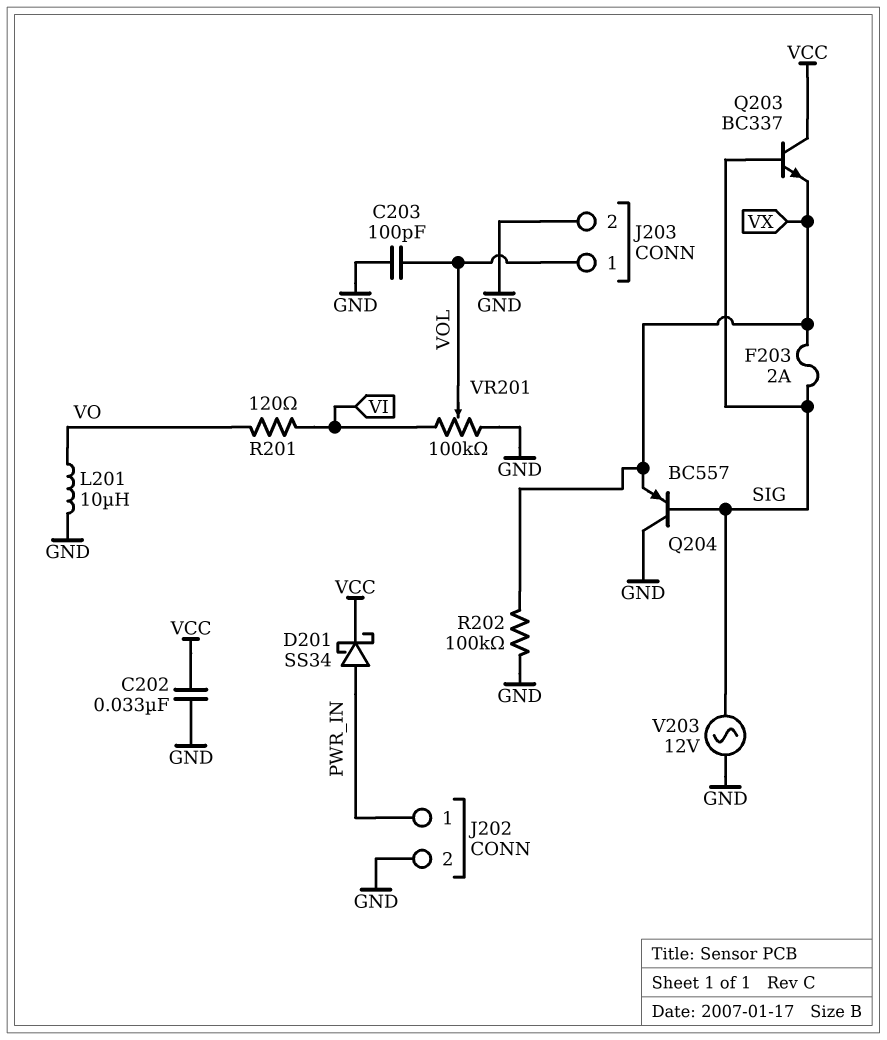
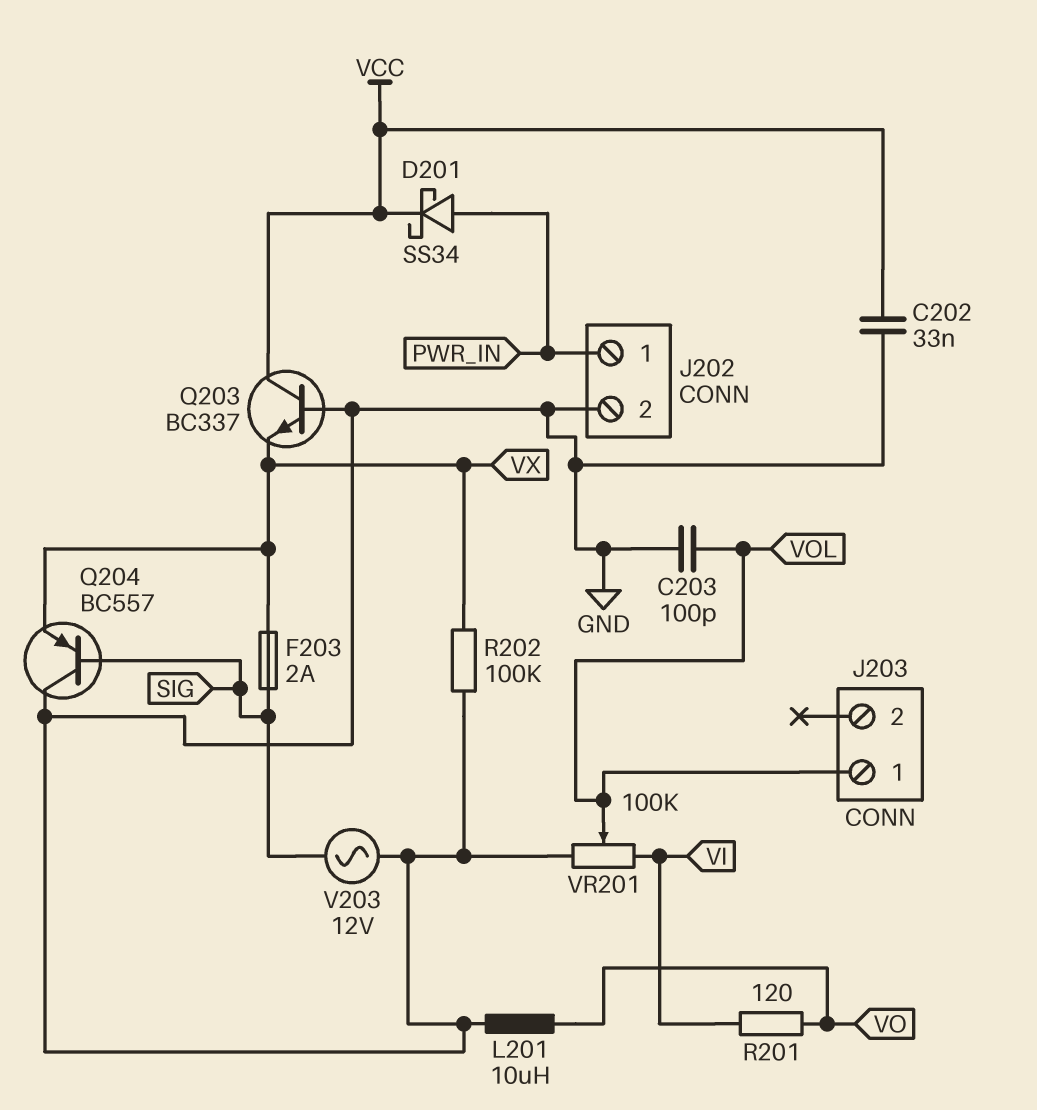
J203 pin 2: GND -> none
Q203: NPN BC337 (B SIG, C VCC, E VX) -> NPN BC337 (B GND, C VCC, E VX)

